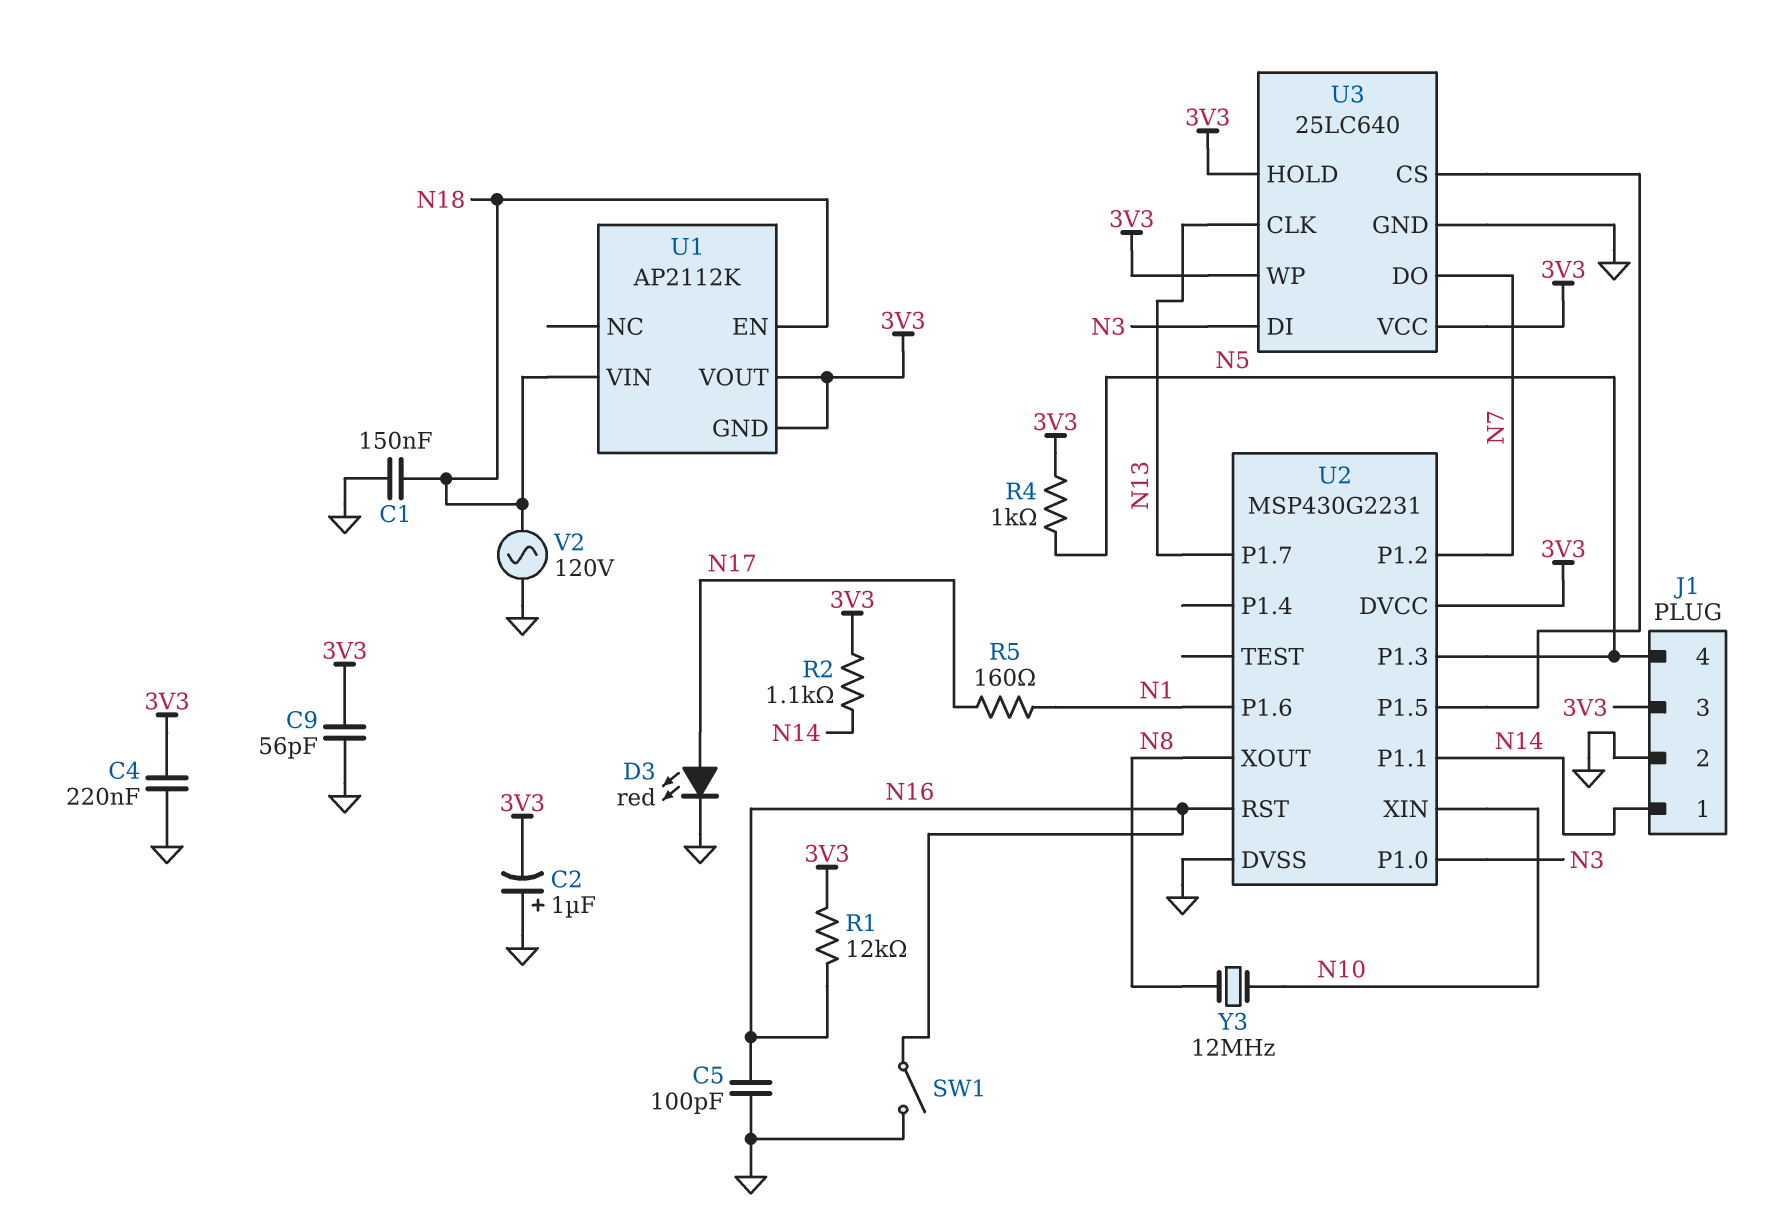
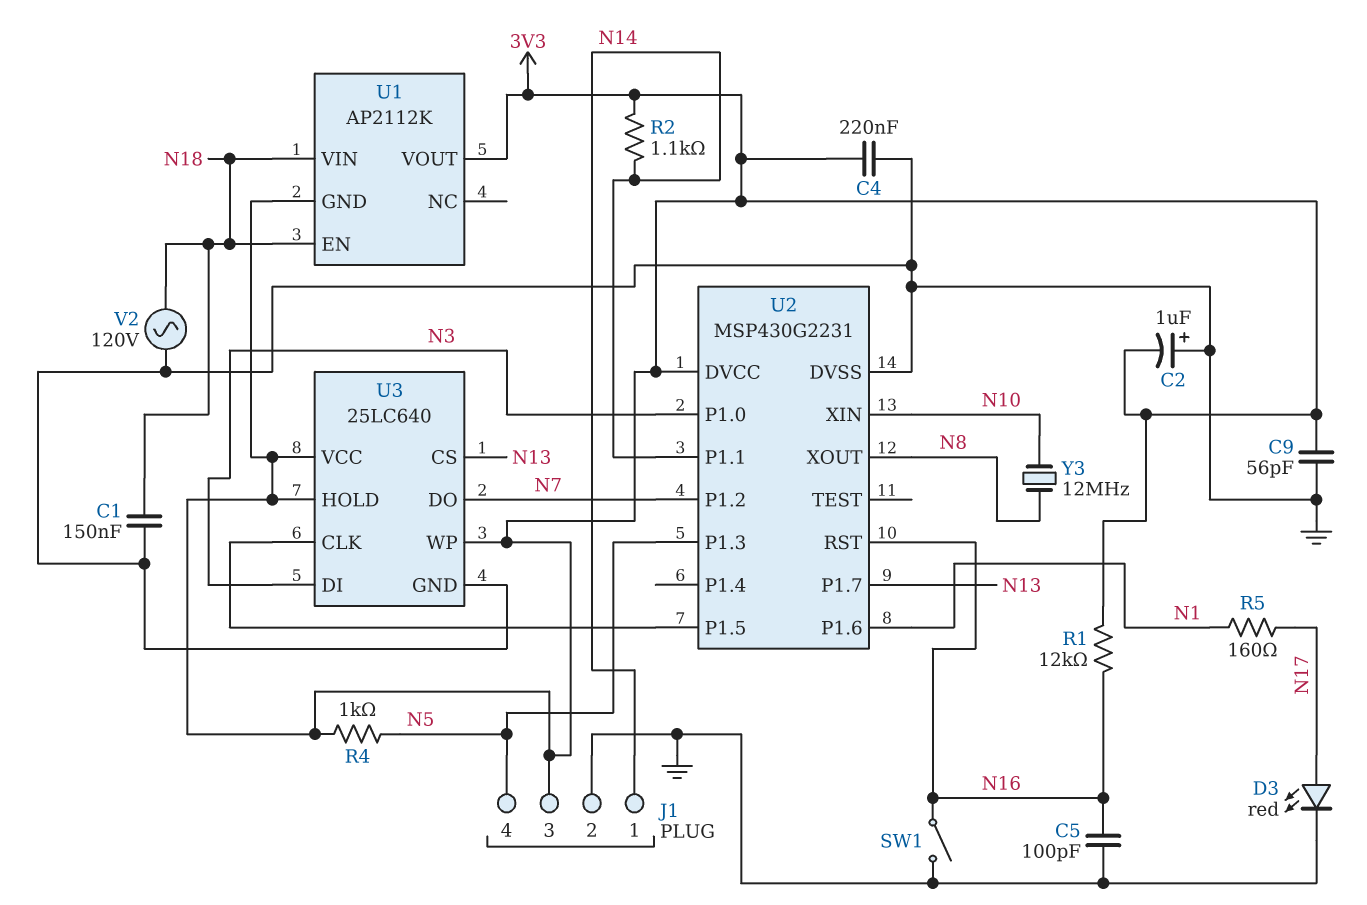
U3 pin CLK: N13 -> U2/P1.5
U3 pin CS: U2/P1.5 -> N13

